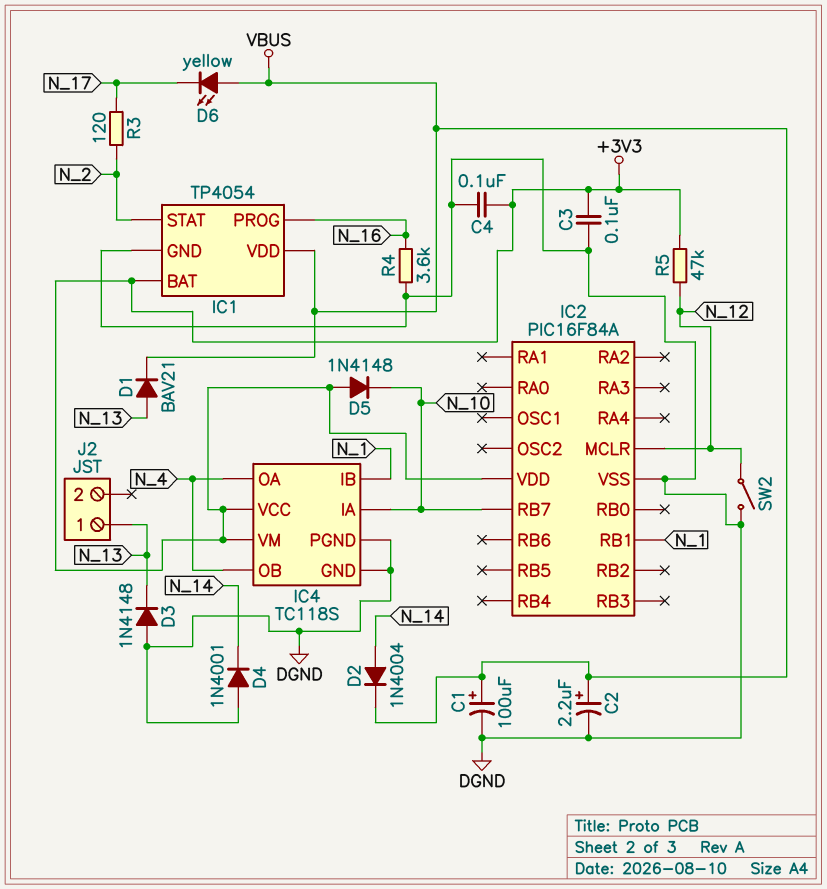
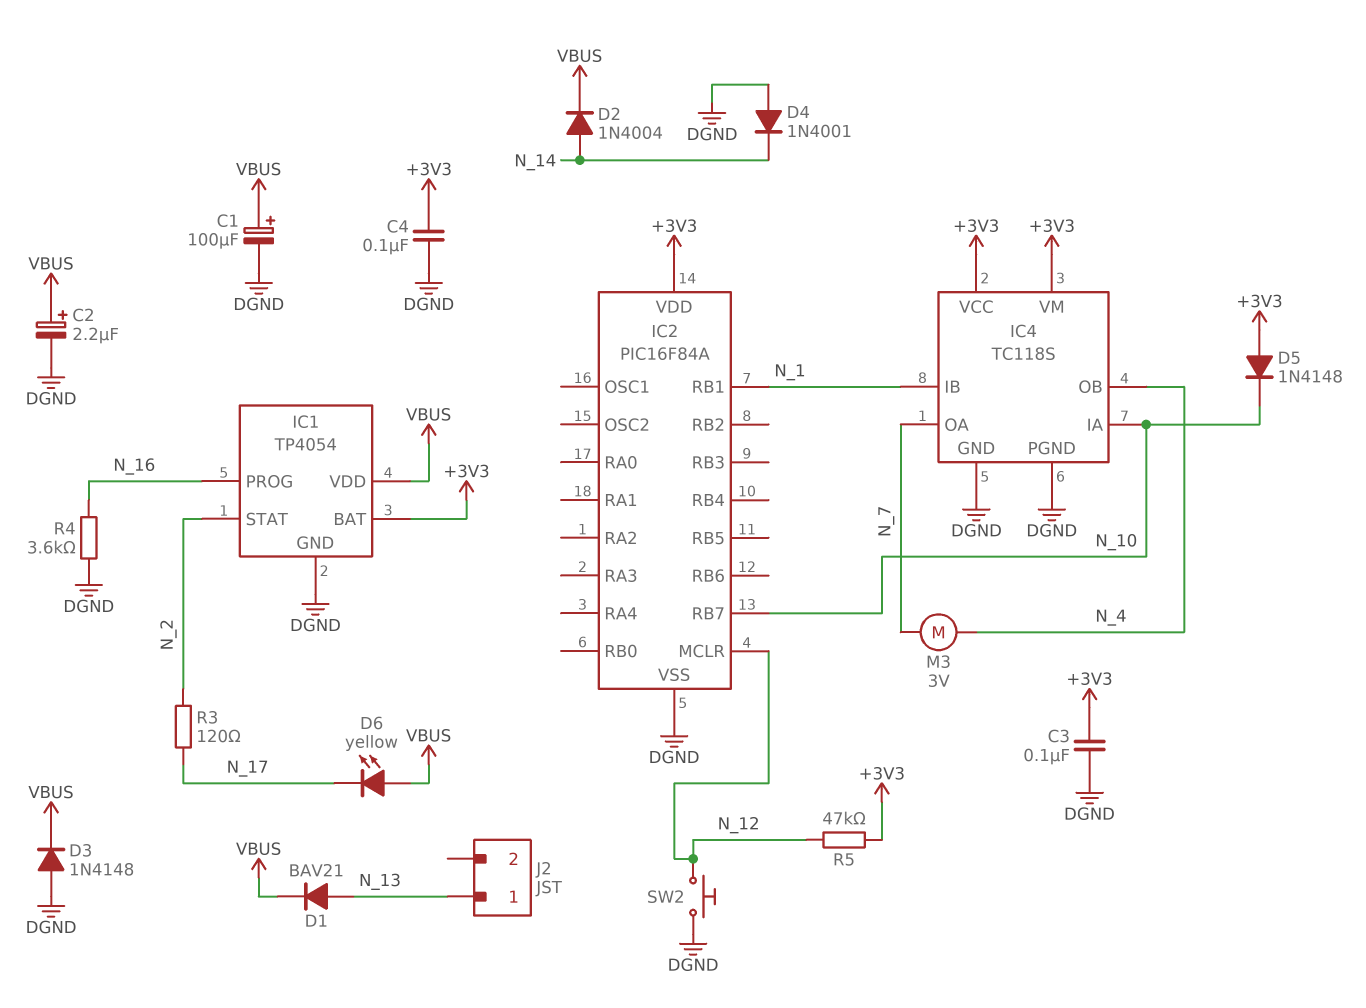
D3: diode 1N4148 (A DGND, K N_13) -> diode 1N4148 (A DGND, K VBUS)
IC4 pin OA: N_4 -> N_7
M3: none -> motor 3V (N_4, N_7)
SW2: switch (DGND, N_12) -> button (DGND, N_12)

